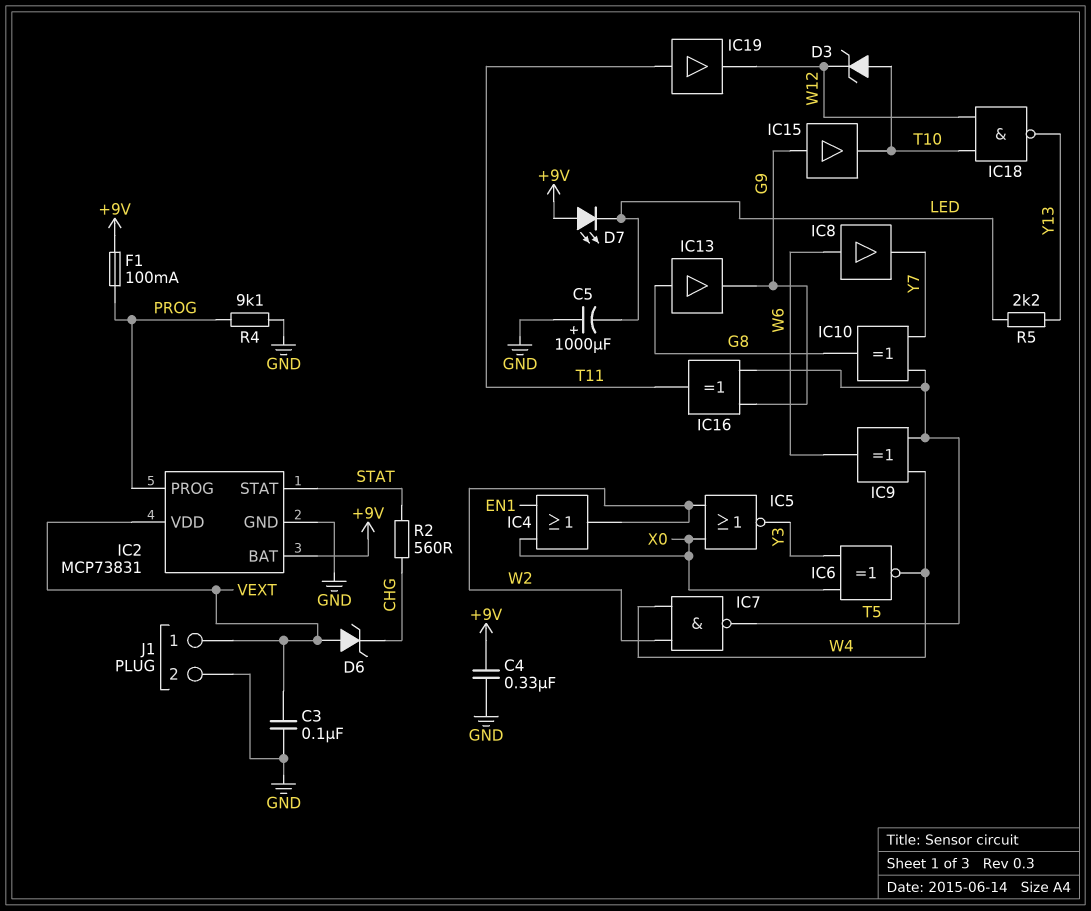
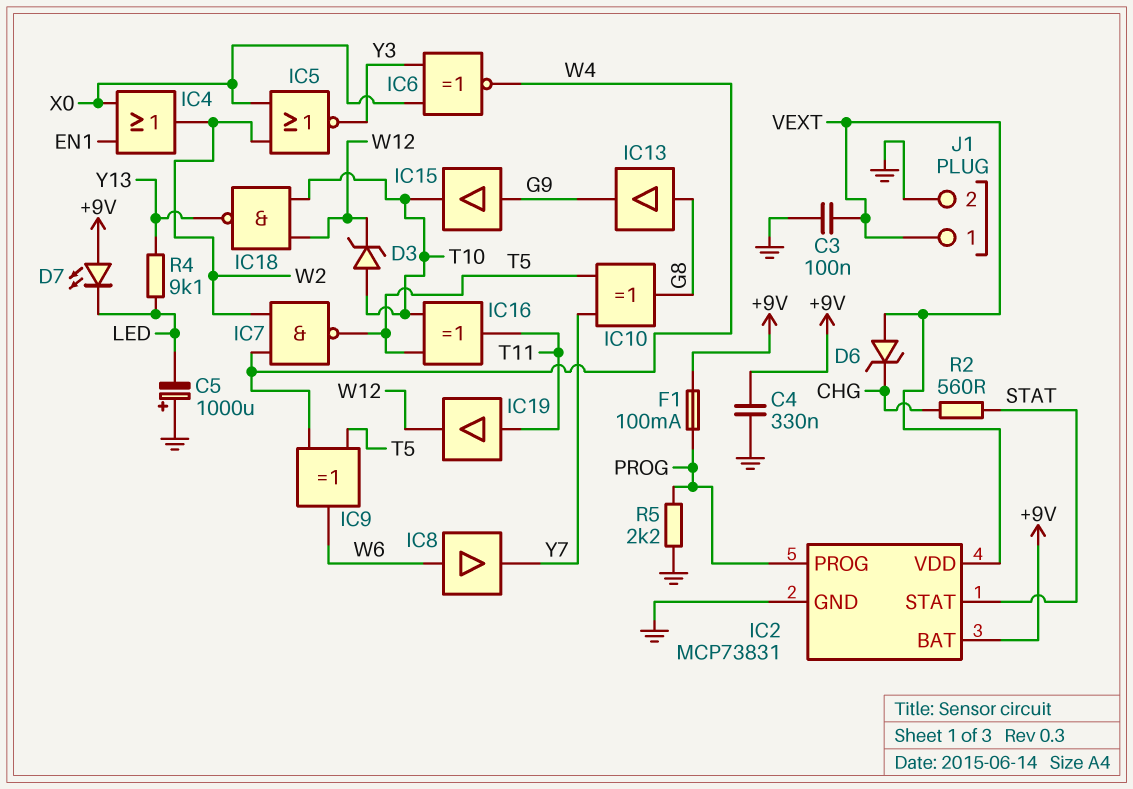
IC16: XOR (in G9, in T5, out T11) -> XOR (in T5, in T10, out T11)
R4: 9.1k (GND, PROG) -> 9.1k (LED, Y13)
R5: 2.2k (LED, Y13) -> 2.2k (GND, PROG)

